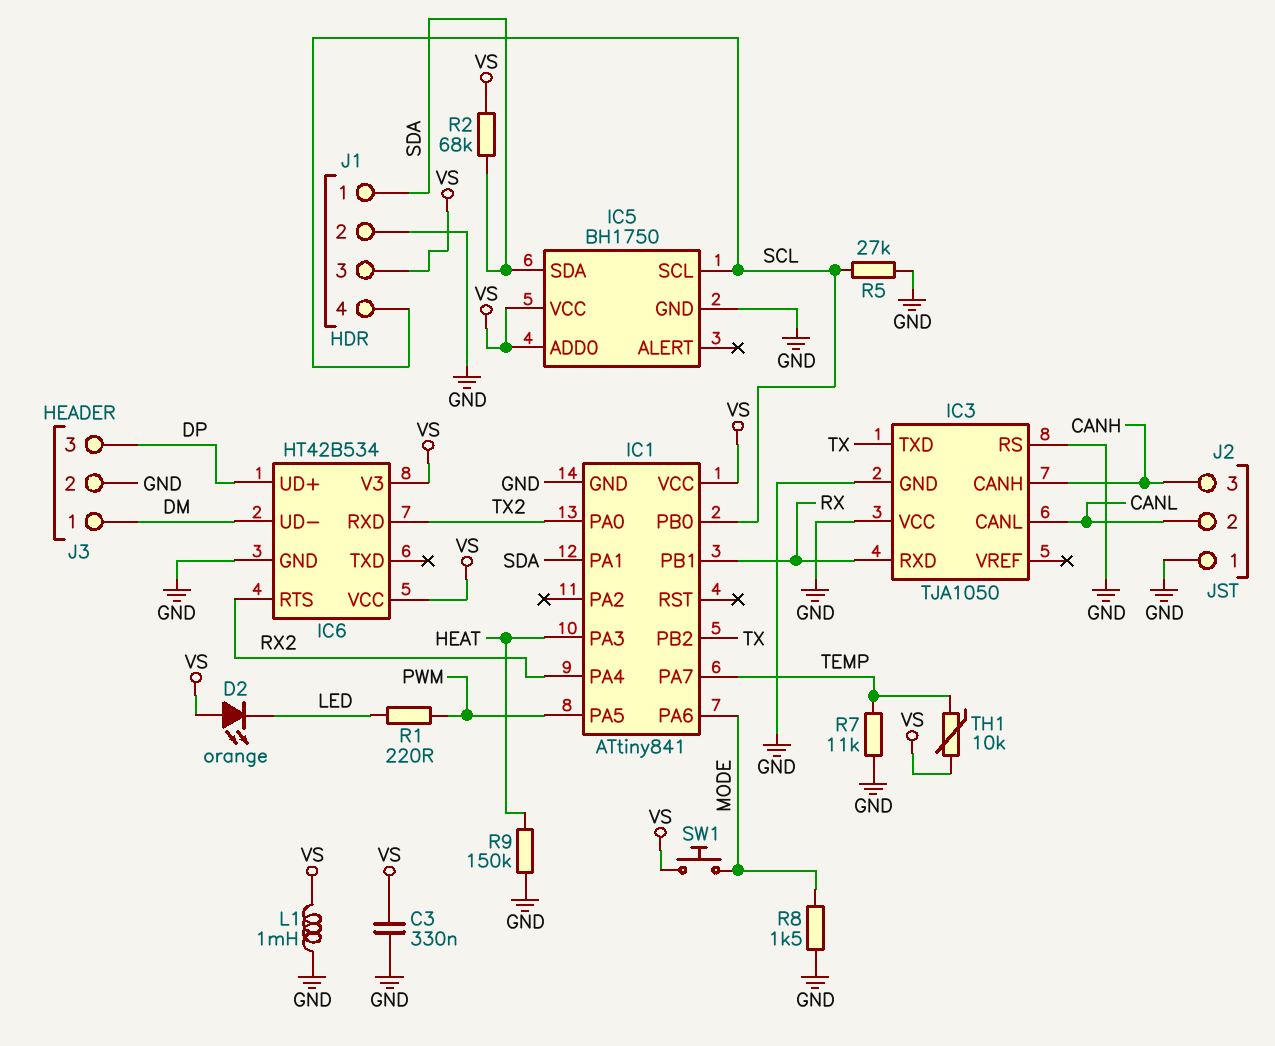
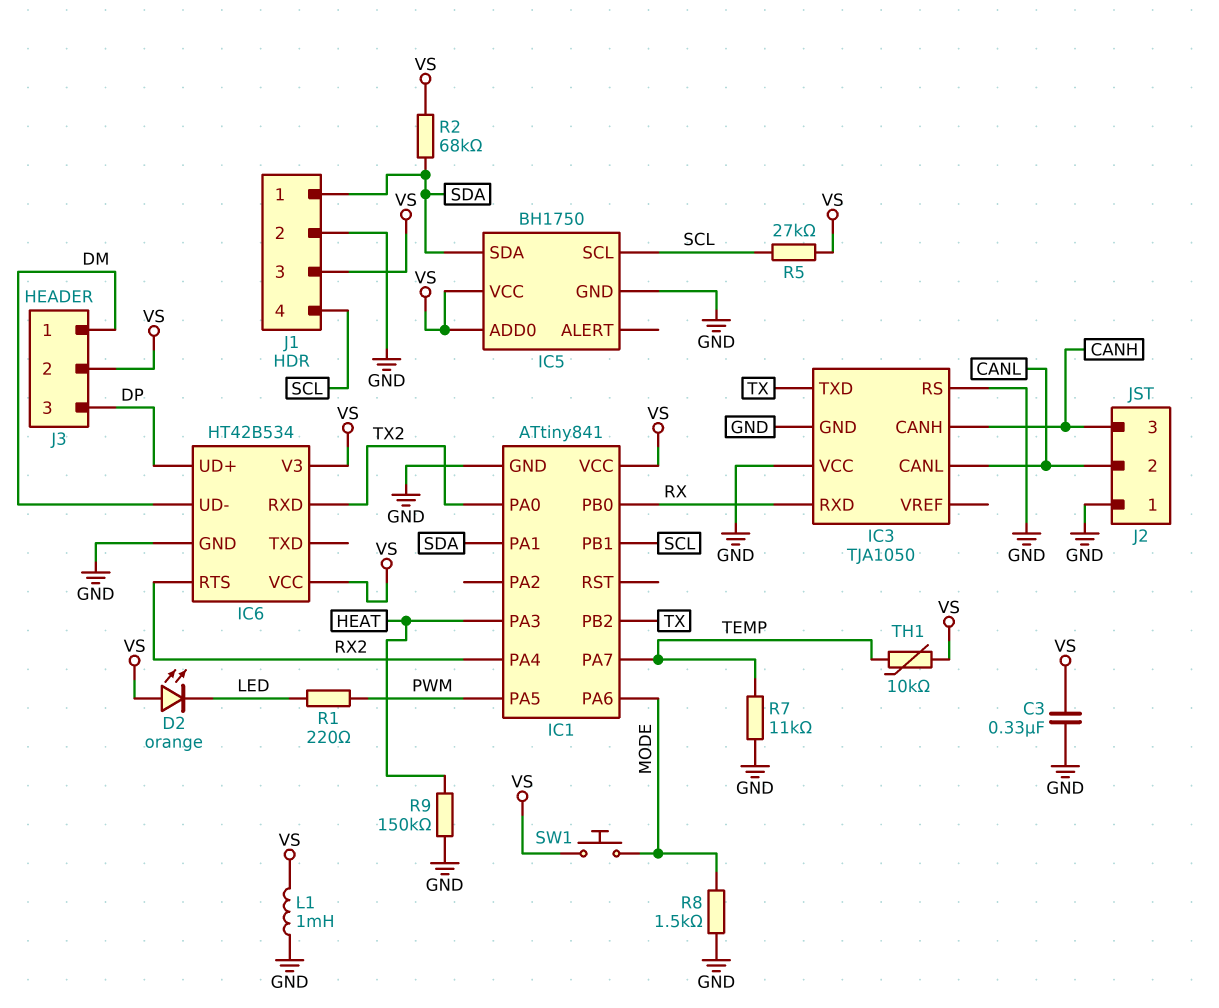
IC1 pin PB0: SCL -> RX
IC1 pin PB1: RX -> SCL
J3 pin 2: GND -> VS
R5: 27k (GND, SCL) -> 27k (SCL, VS)

